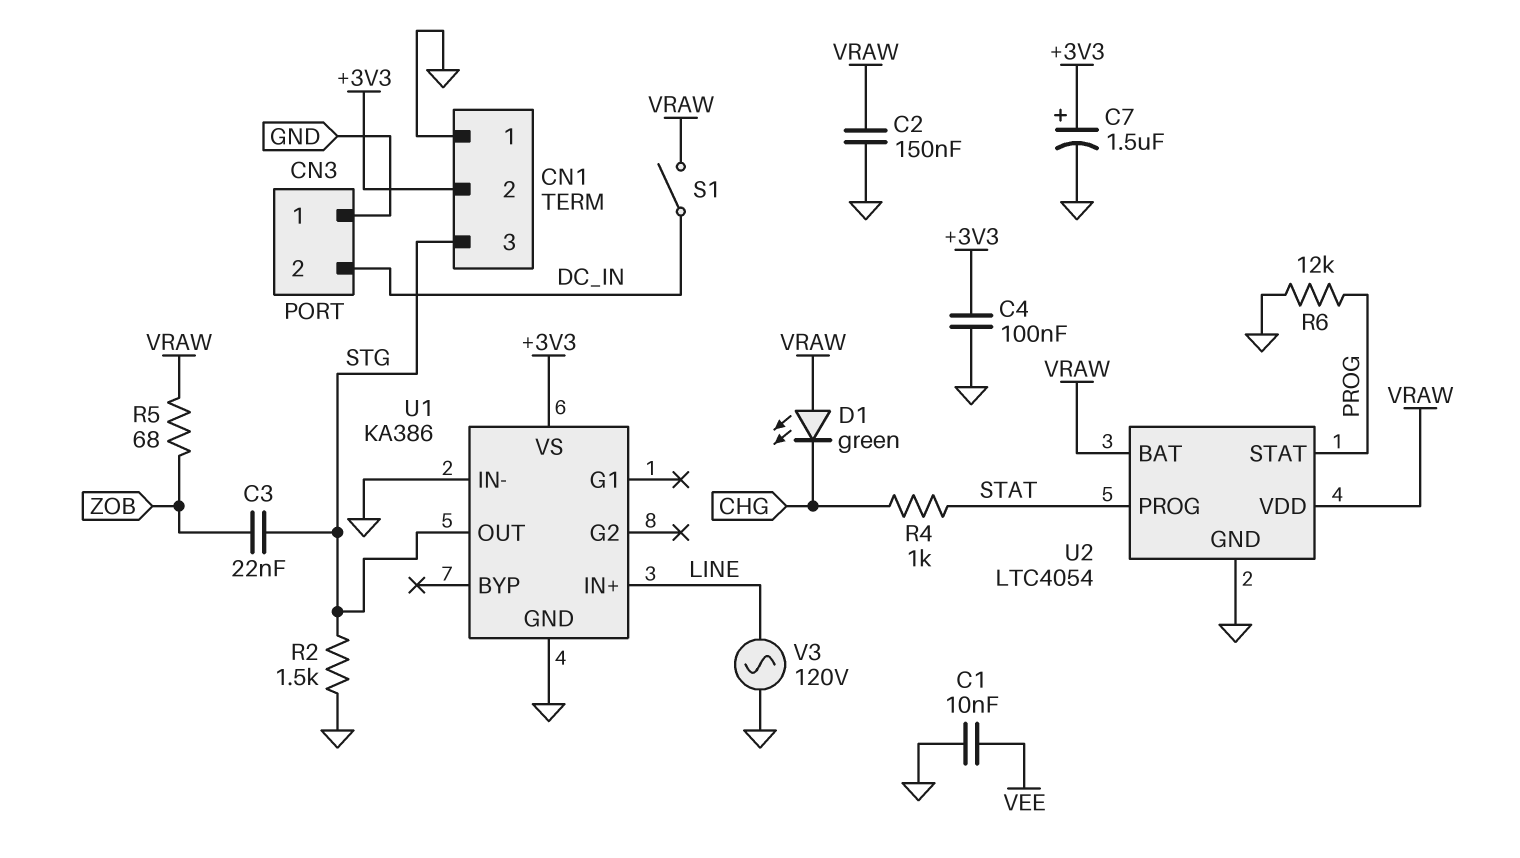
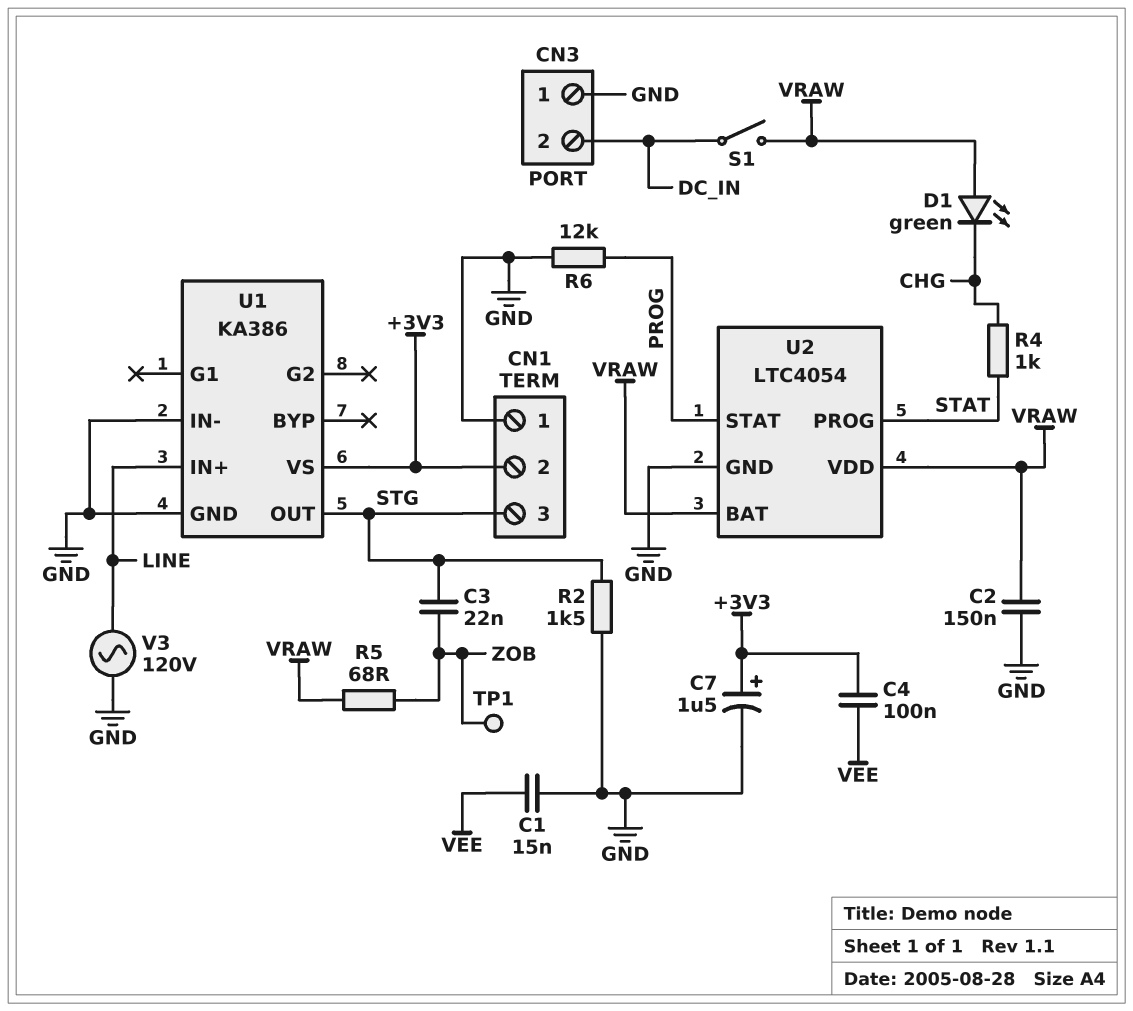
C1: 10nF (GND, VEE) -> 15nF (GND, VEE)
C4: 100nF (+3V3, GND) -> 100nF (+3V3, VEE)
TP1: none -> test point (ZOB)

